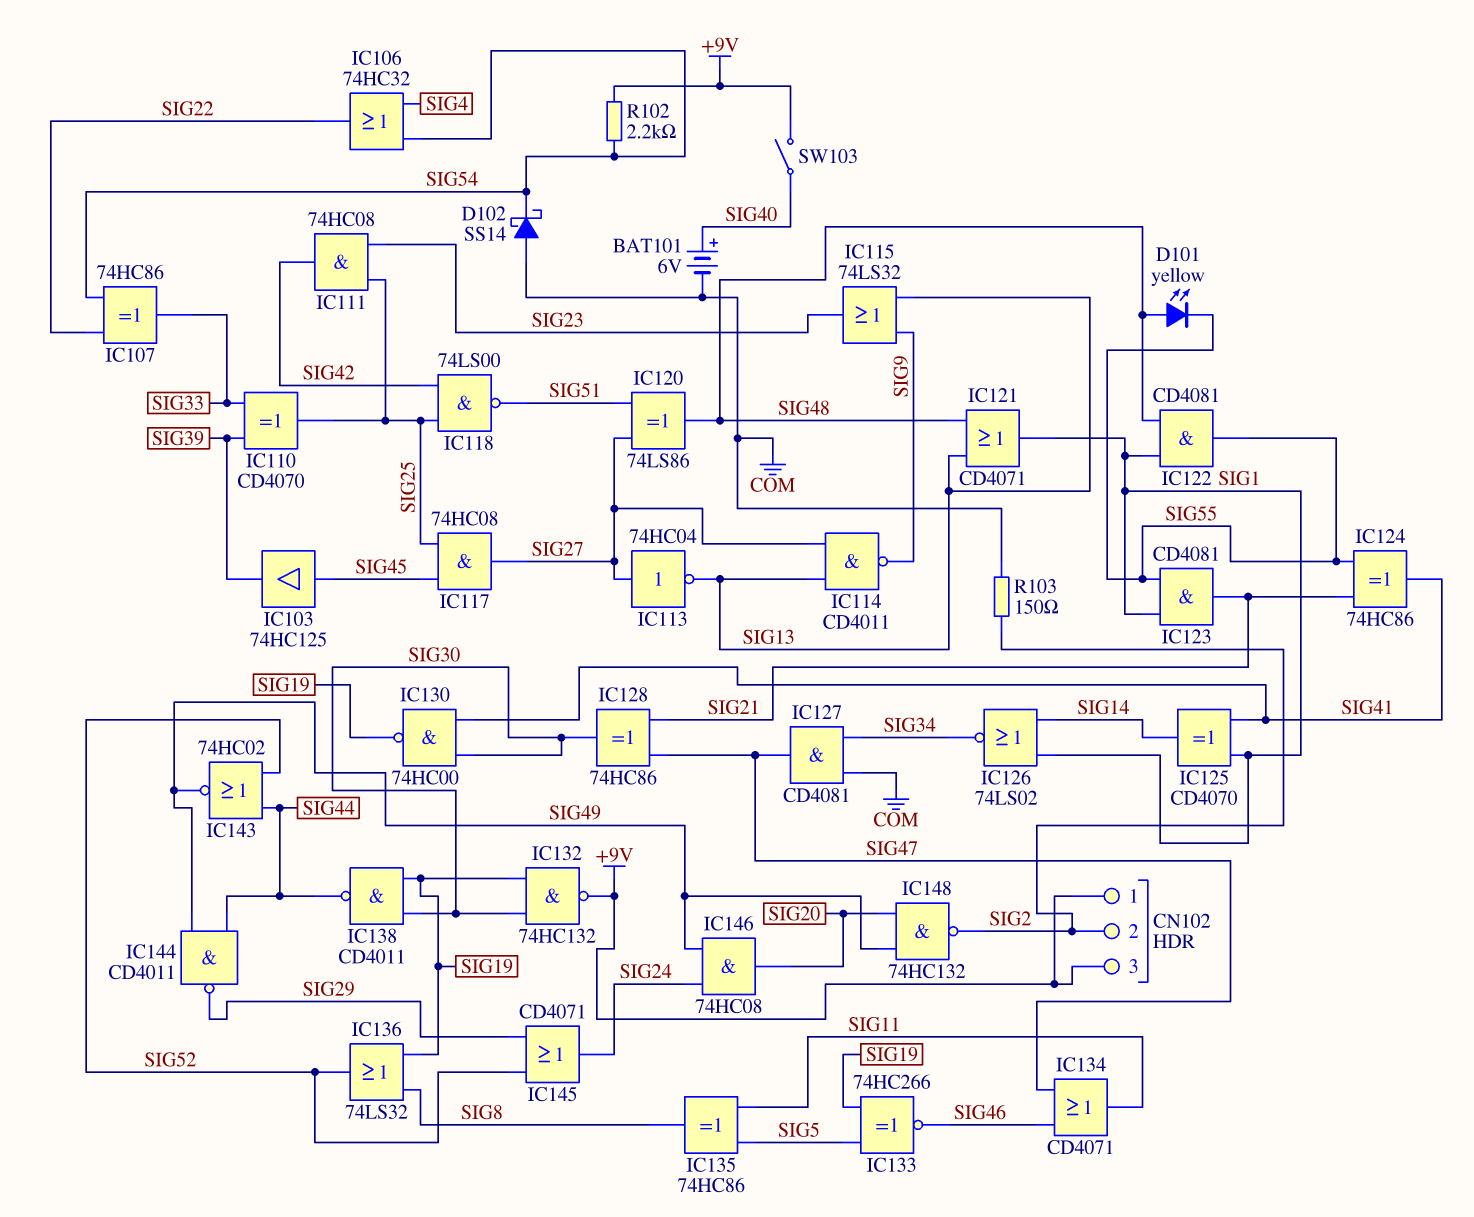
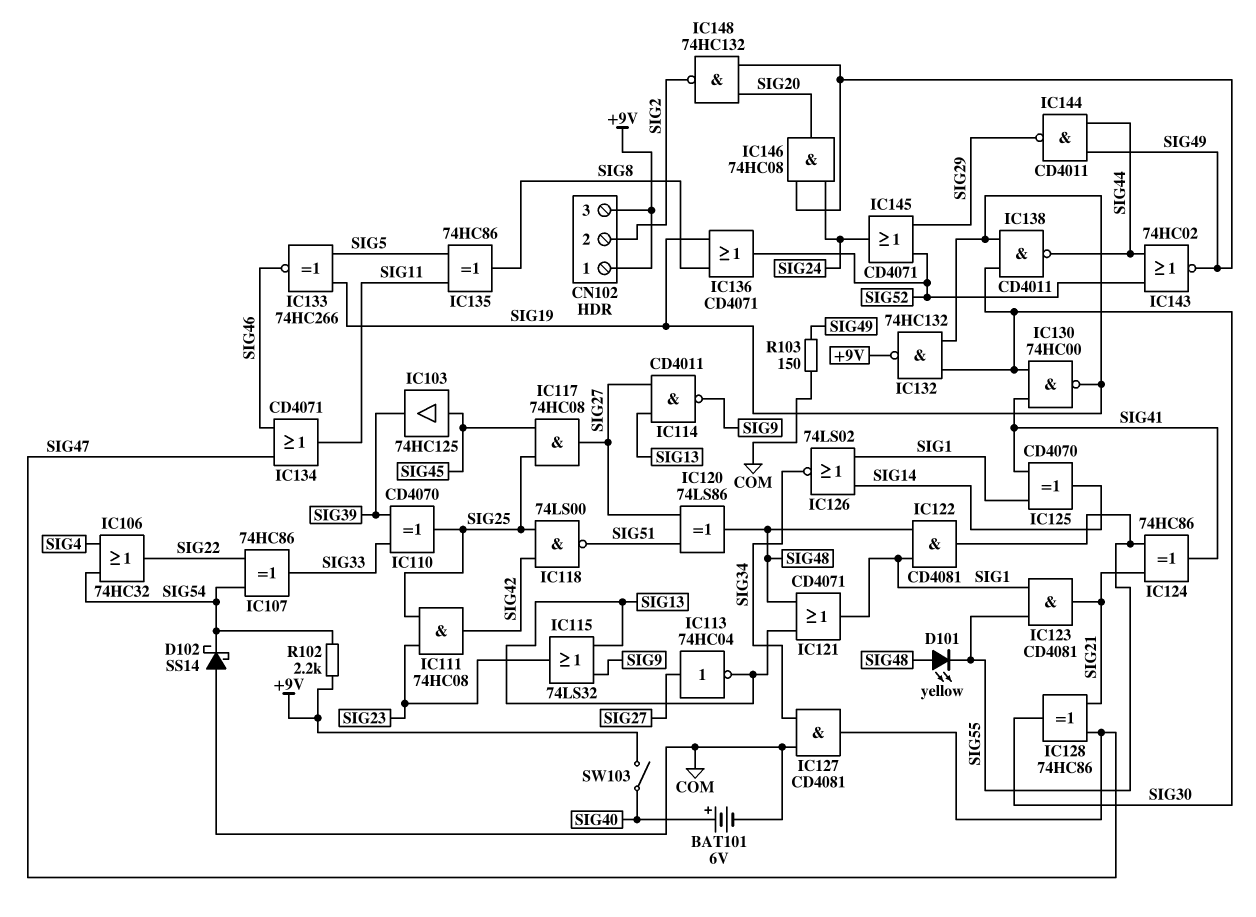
IC136: OR 74LS32 (in SIG8, in SIG19, out SIG52) -> OR CD4071 (in SIG8, in SIG19, out SIG52)
R103: 150 (COM, SIG2) -> 150 (COM, SIG49)

